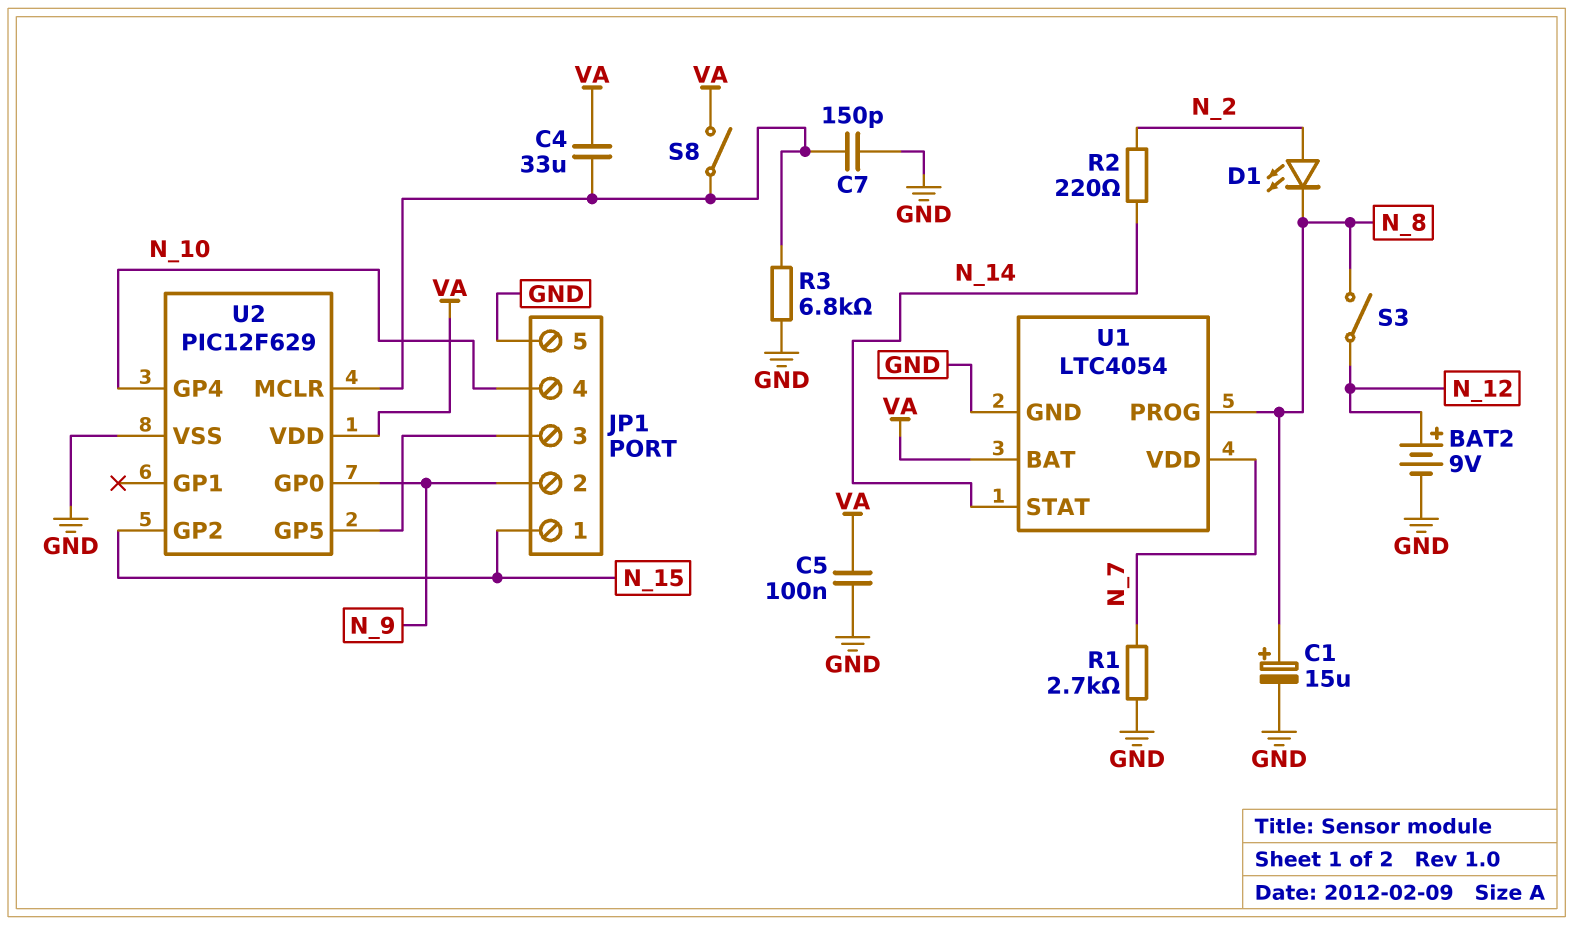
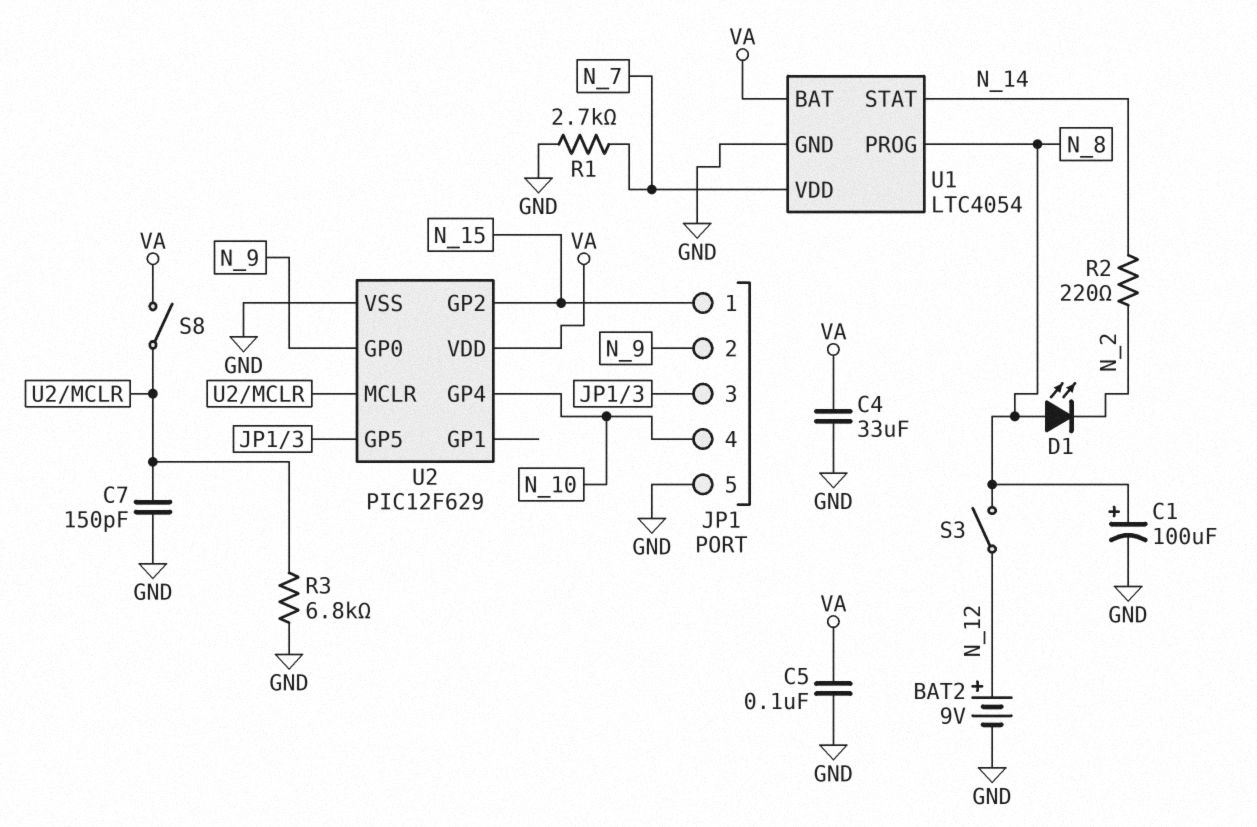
C1: 15uF (plus N_8, minus GND) -> 100uF (plus N_8, minus GND)
C4: 33uF (U2/MCLR, VA) -> 33uF (GND, VA)
D1: LED (A N_2, K N_8) -> LED (A N_8, K N_2)

